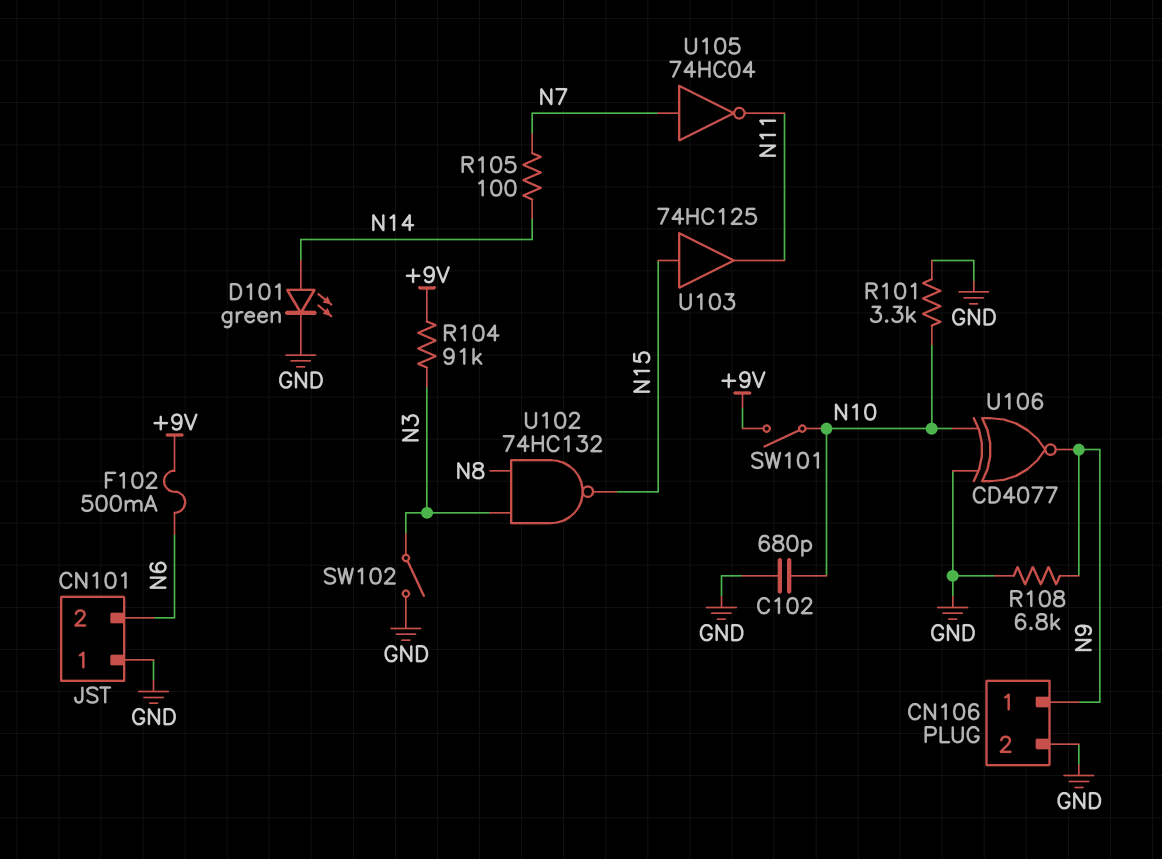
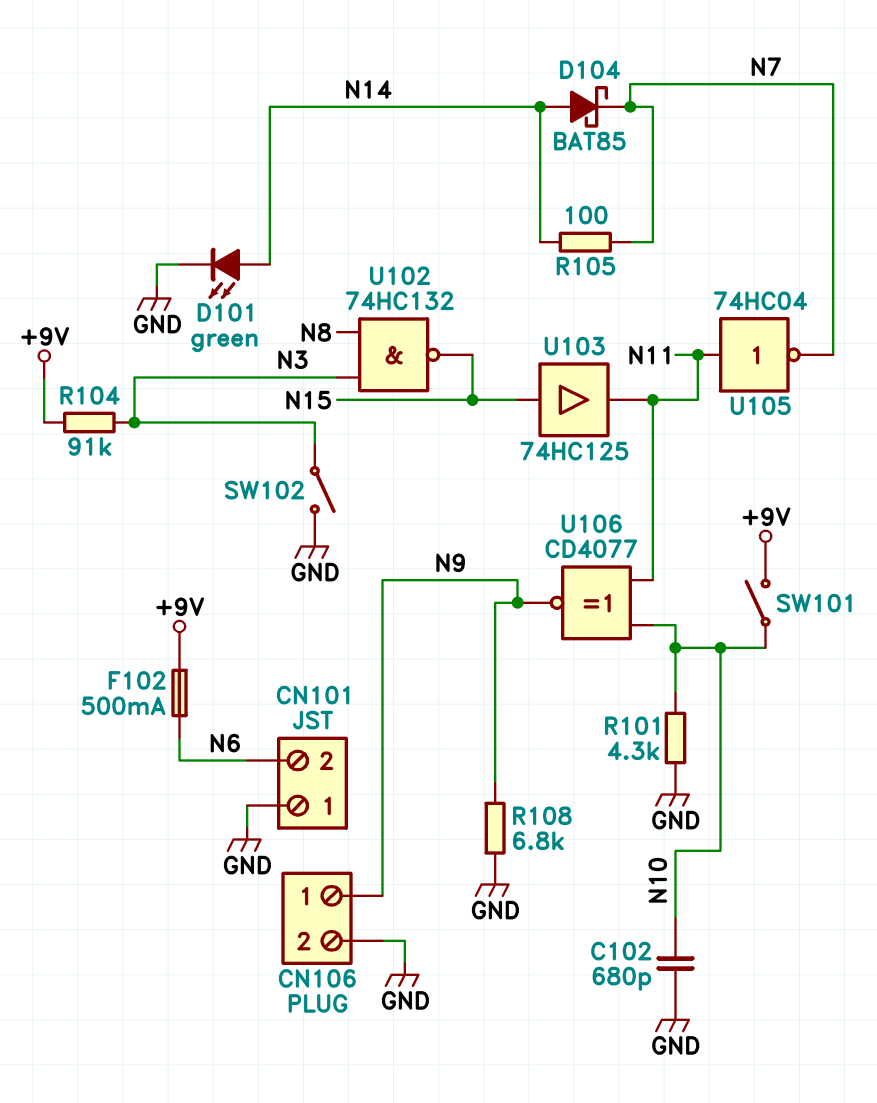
D104: none -> schottky BAT85 (A N14, K N7)
R101: 3.3k (GND, N10) -> 4.3k (GND, N10)
U105: NOT 74HC04 (in N7, out N11) -> NOT 74HC04 (in N11, out N7)
U106: XNOR CD4077 (in GND, in N10, out N9) -> XNOR CD4077 (in N10, in N11, out N9)

